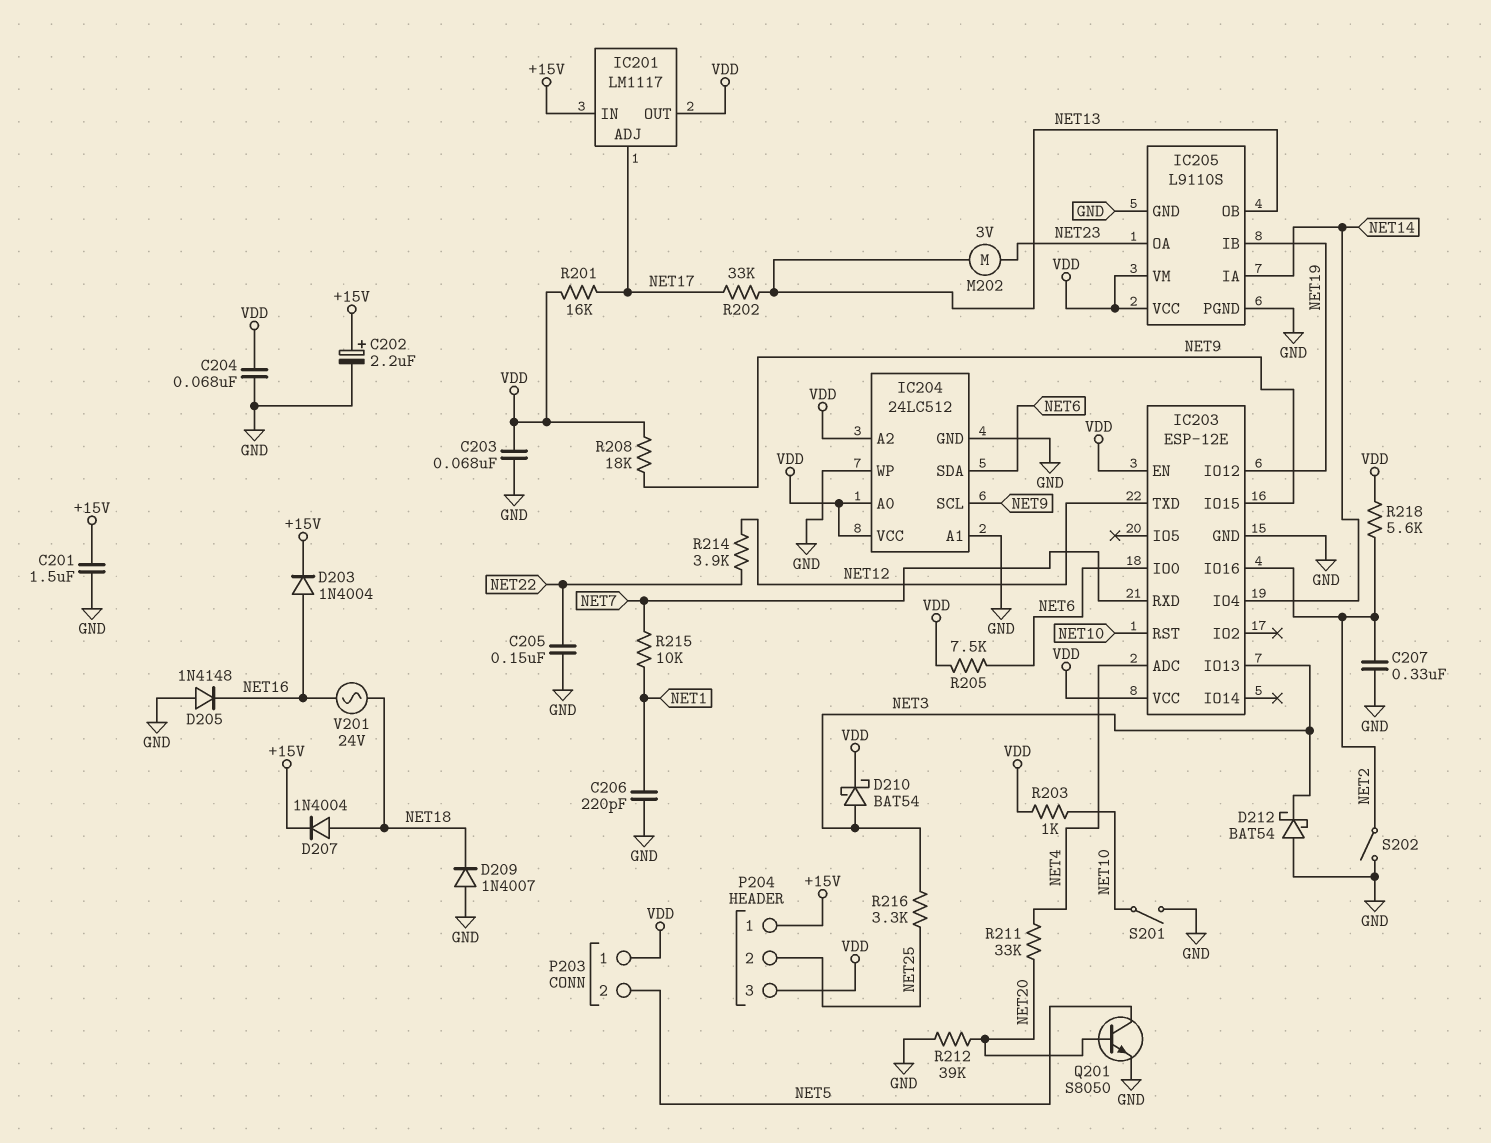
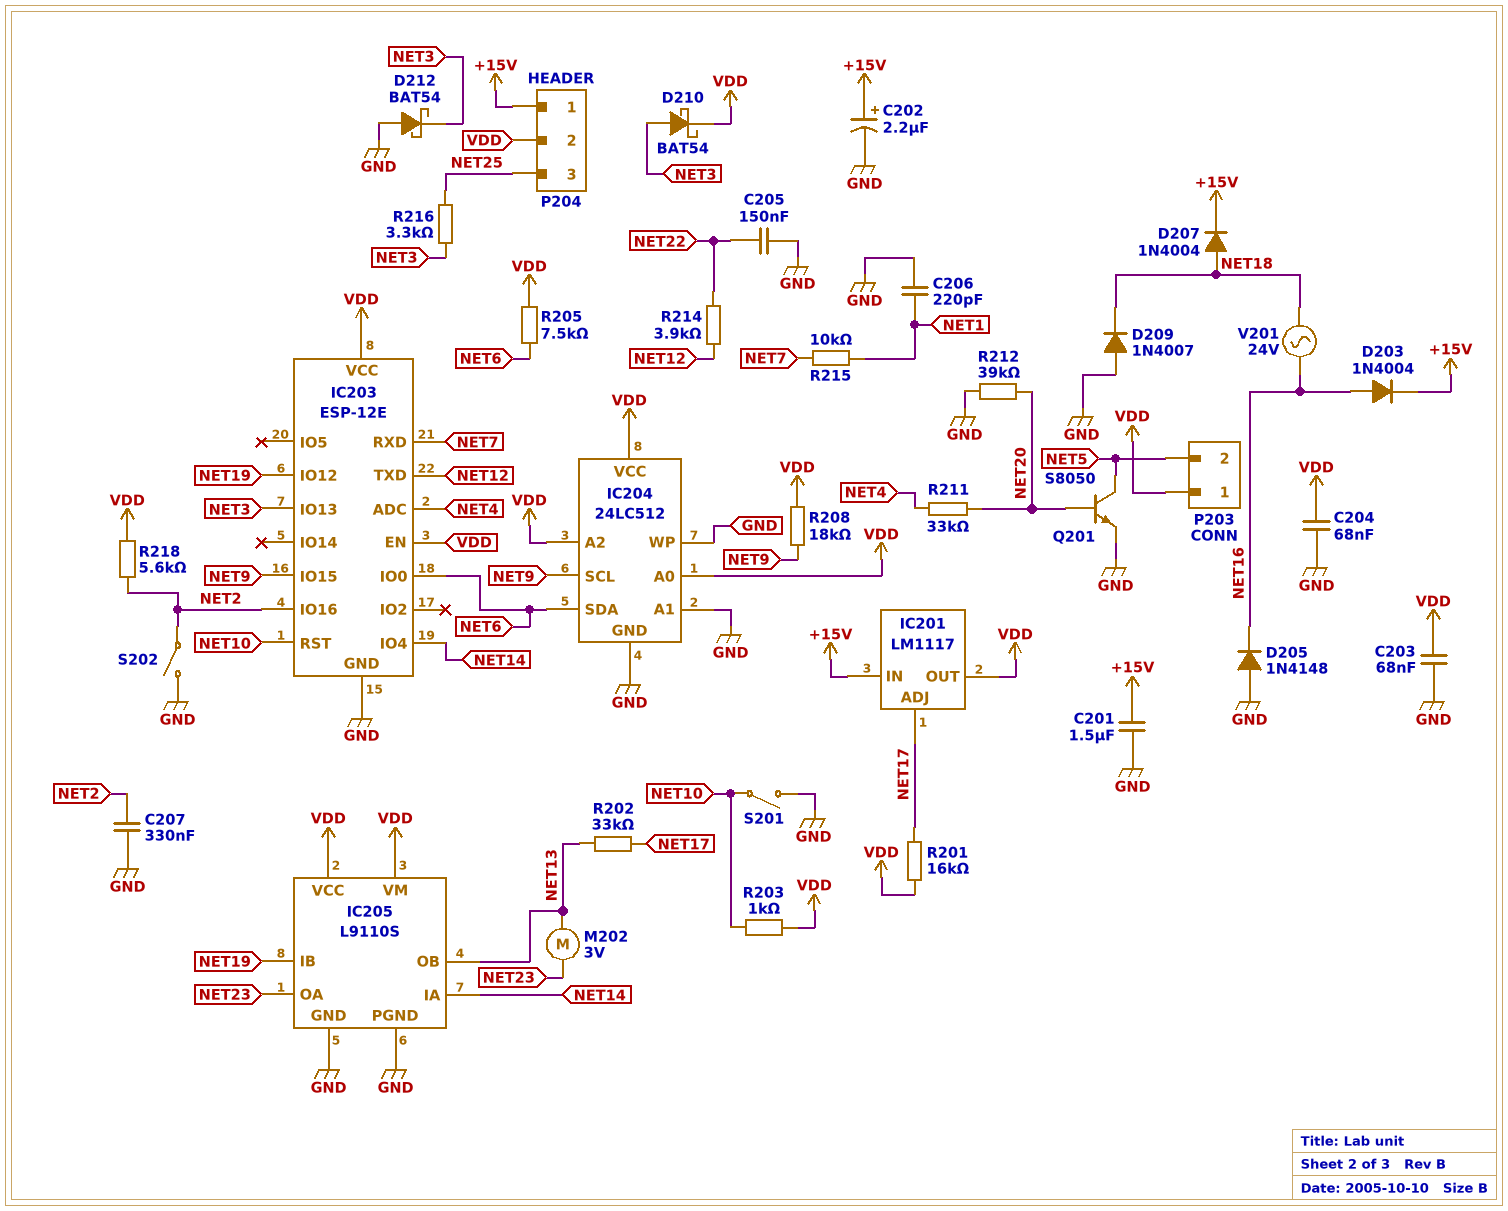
P204 pin 2: NET25 -> VDD
P204 pin 3: VDD -> NET25

